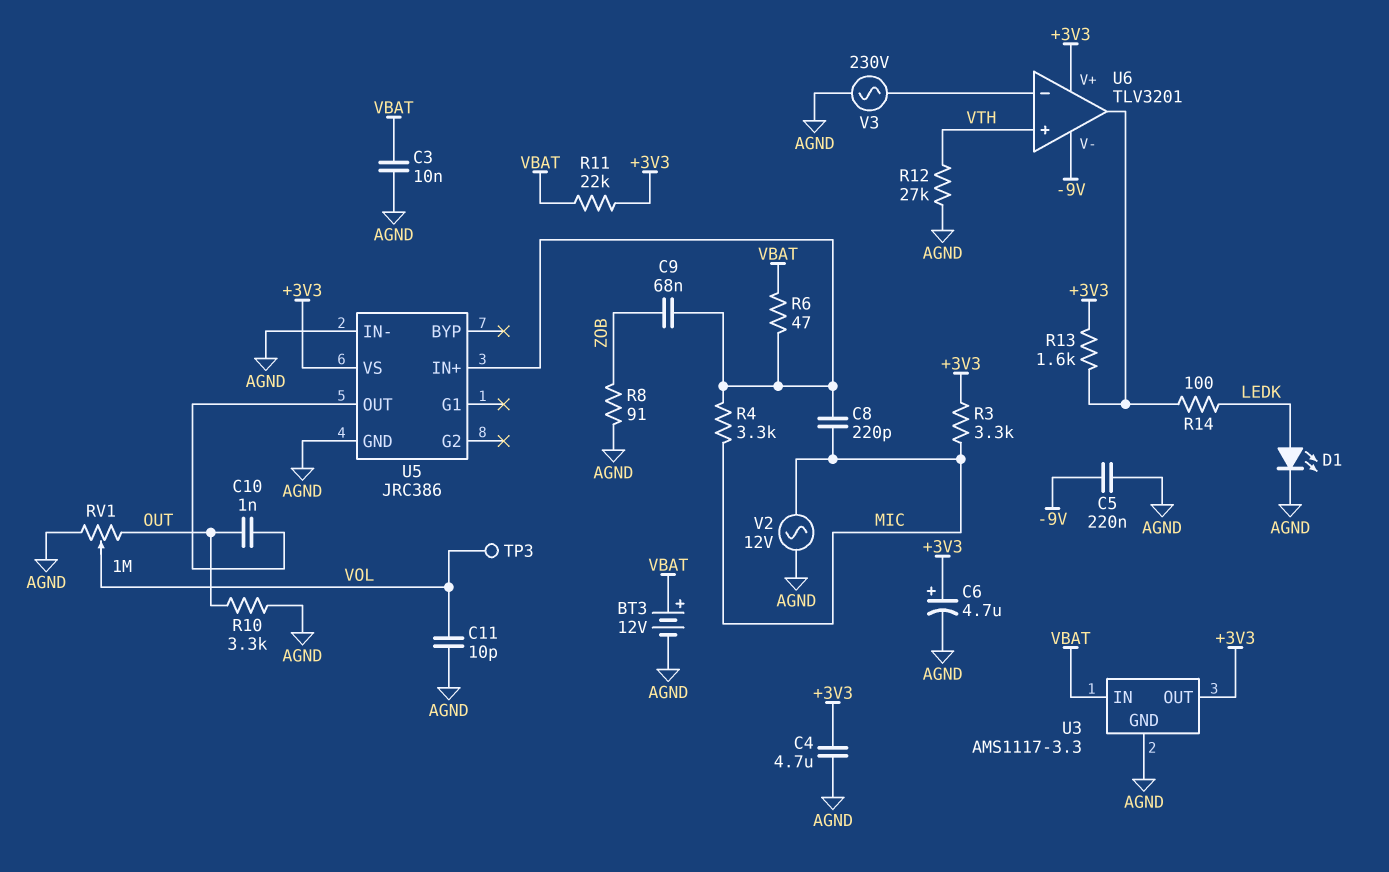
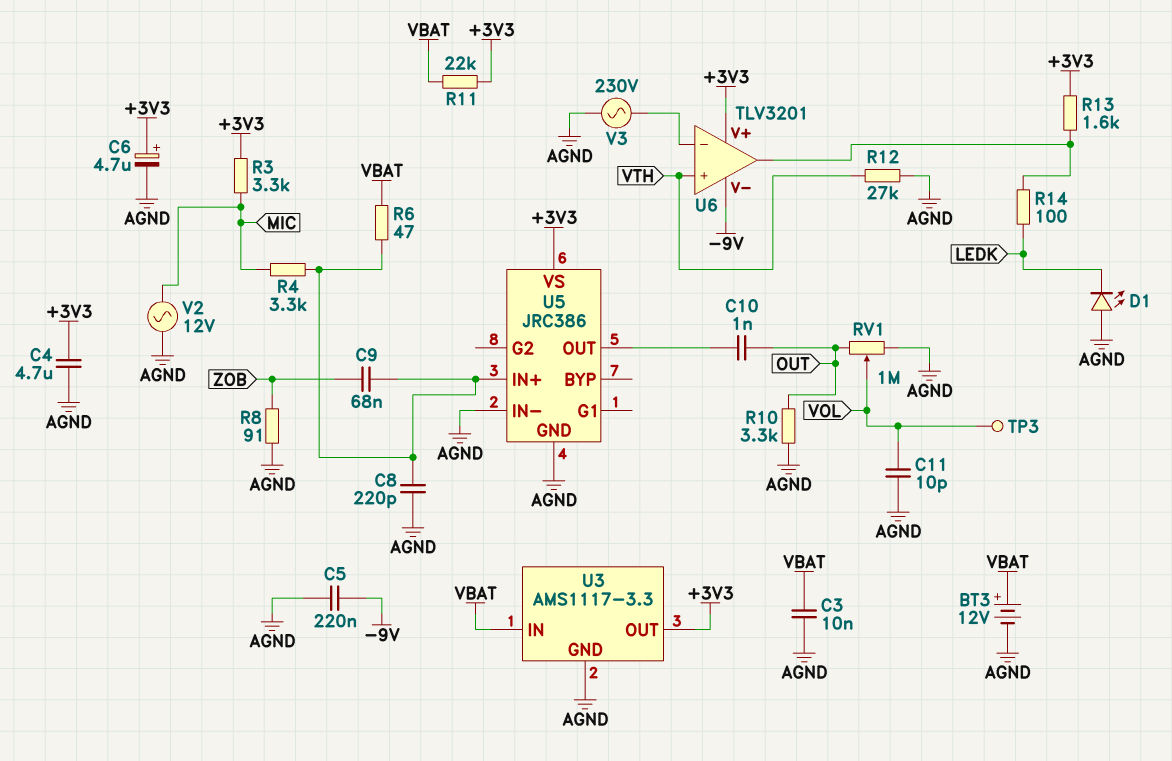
C8: 220pF (MIC, U5/IN+) -> 220pF (AGND, U5/IN+)
D1: LED (A LEDK, K AGND) -> LED (A AGND, K LEDK)

